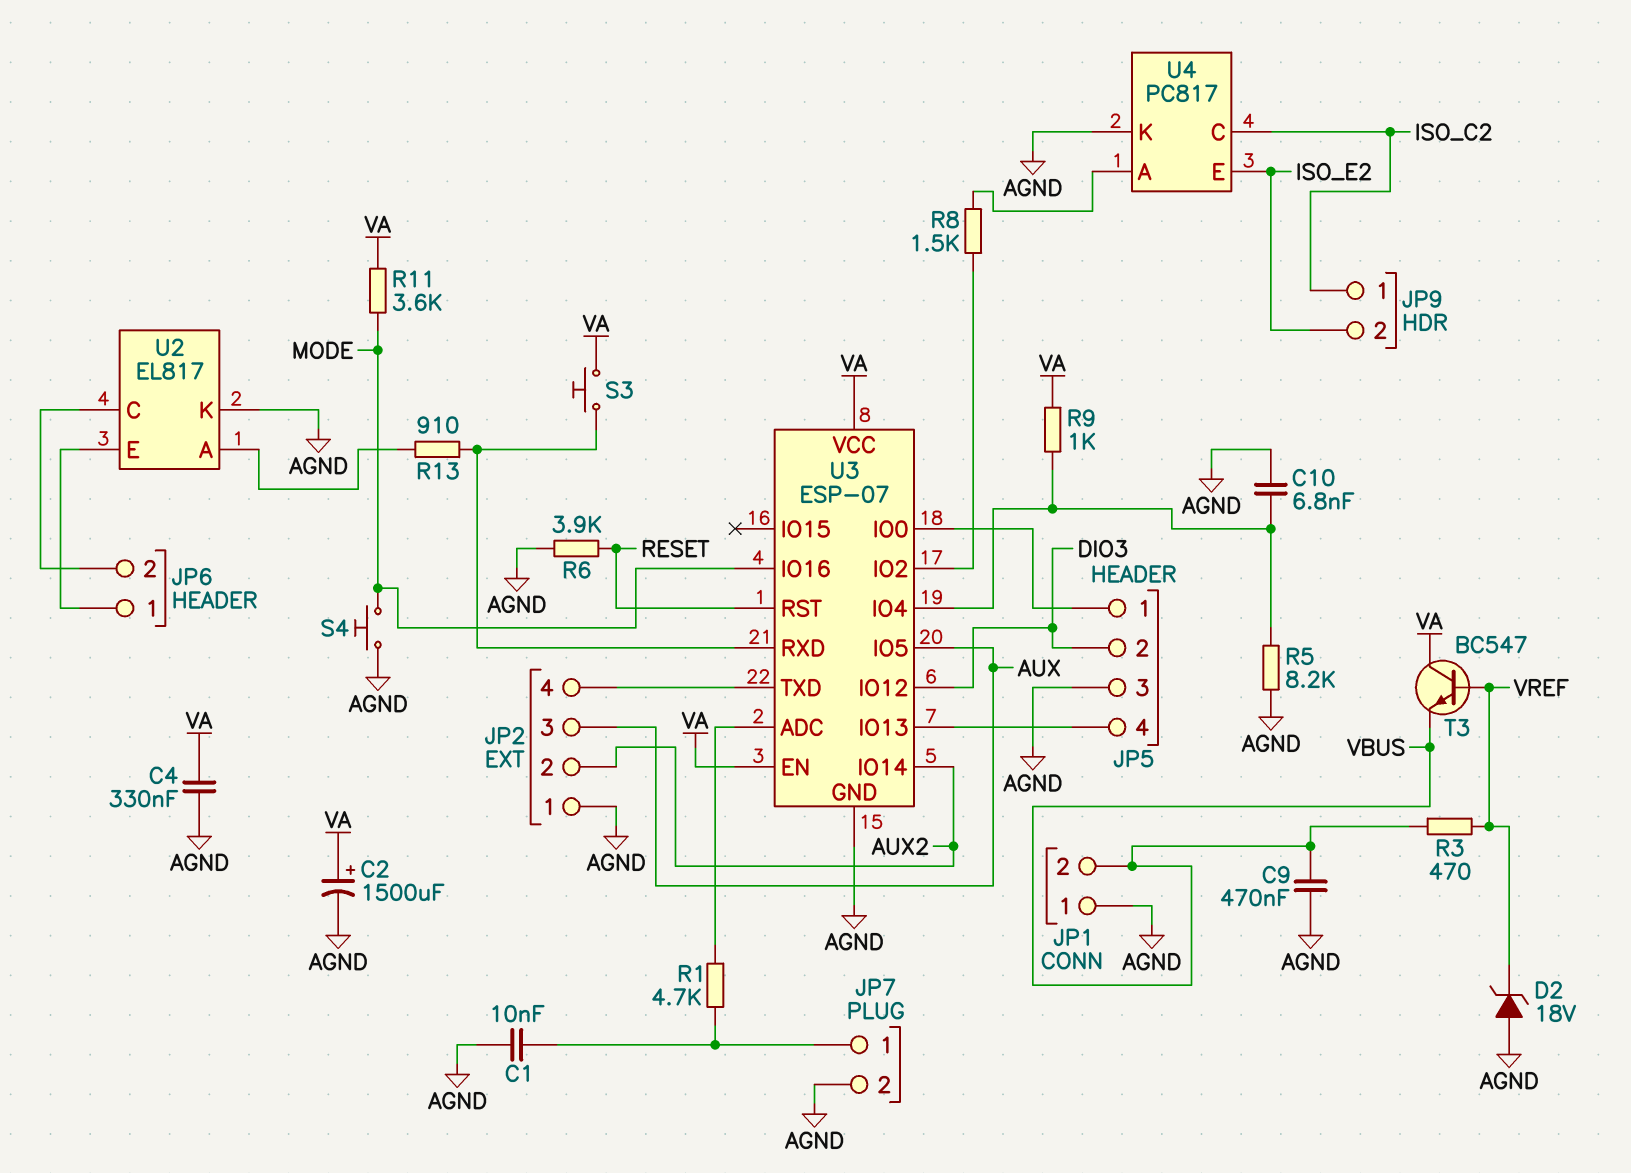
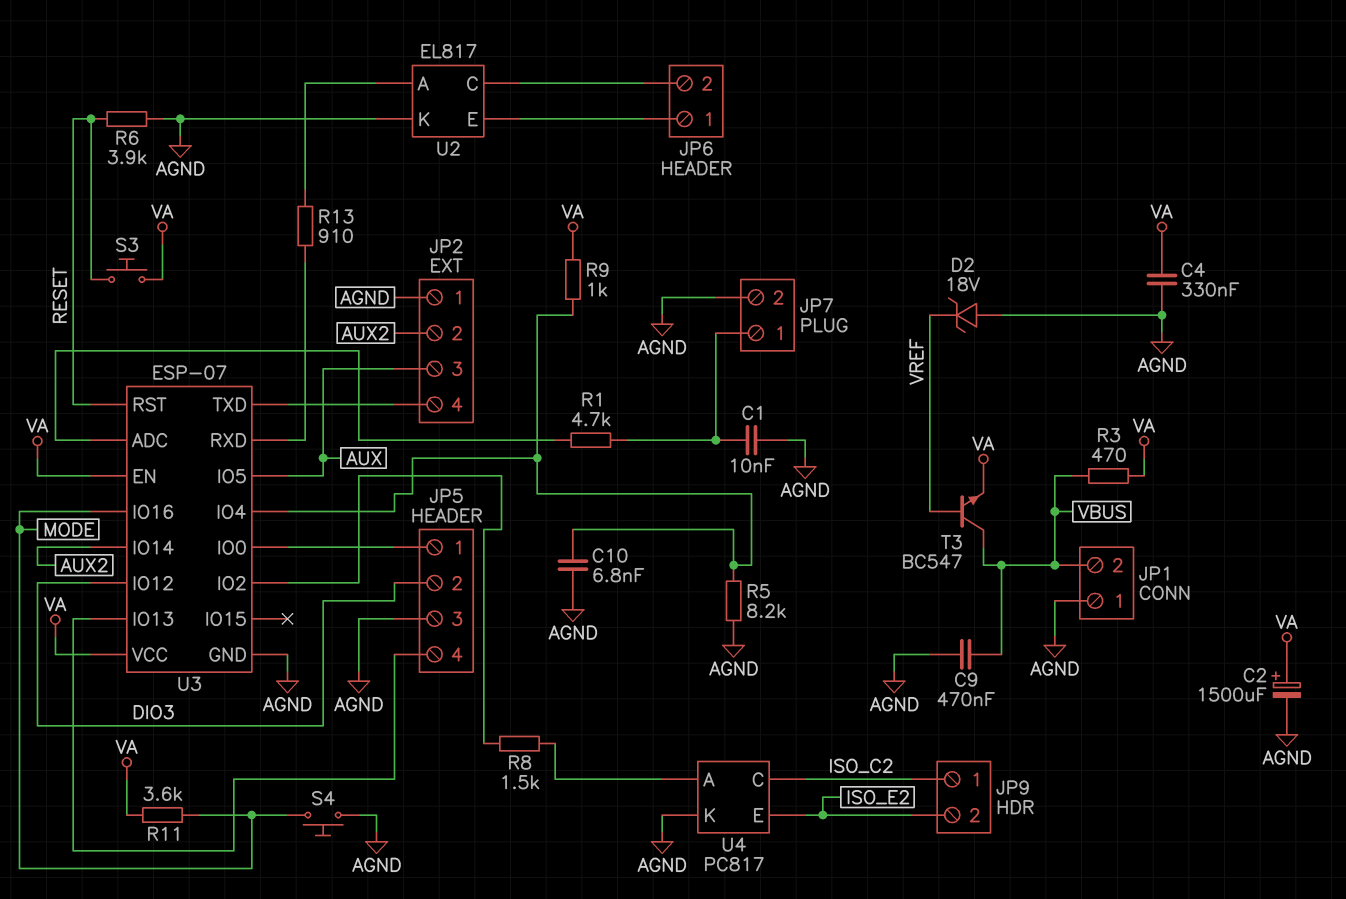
R3: 470 (VBUS, VREF) -> 470 (VA, VBUS)
S3: button (U3/RXD, VA) -> button (RESET, VA)
T3: NPN BC547 (B VREF, C VA, E VBUS) -> NPN BC547 (B VREF, C VBUS, E VA)

